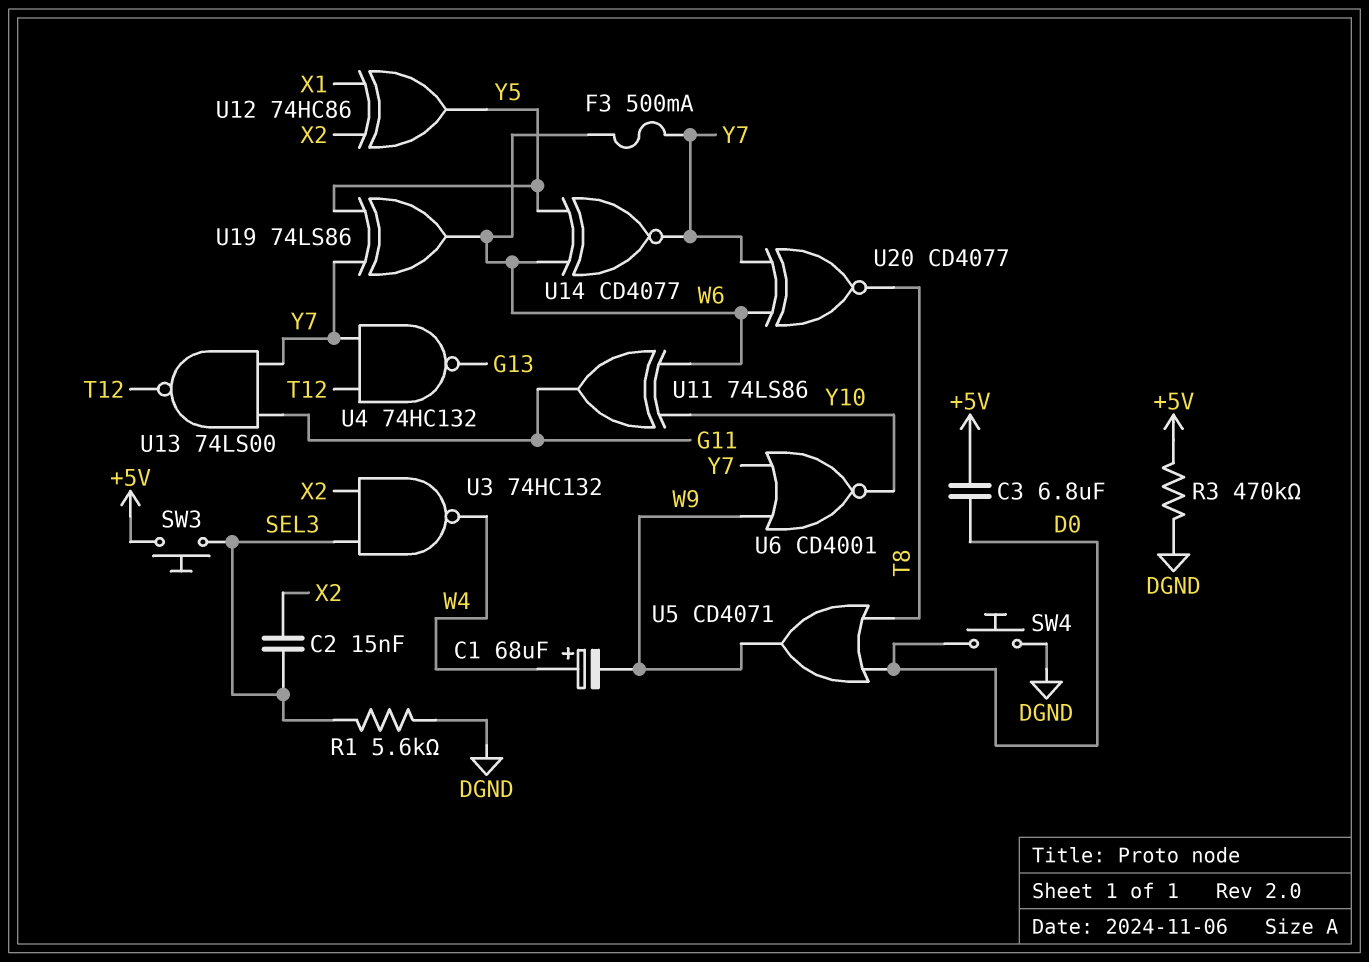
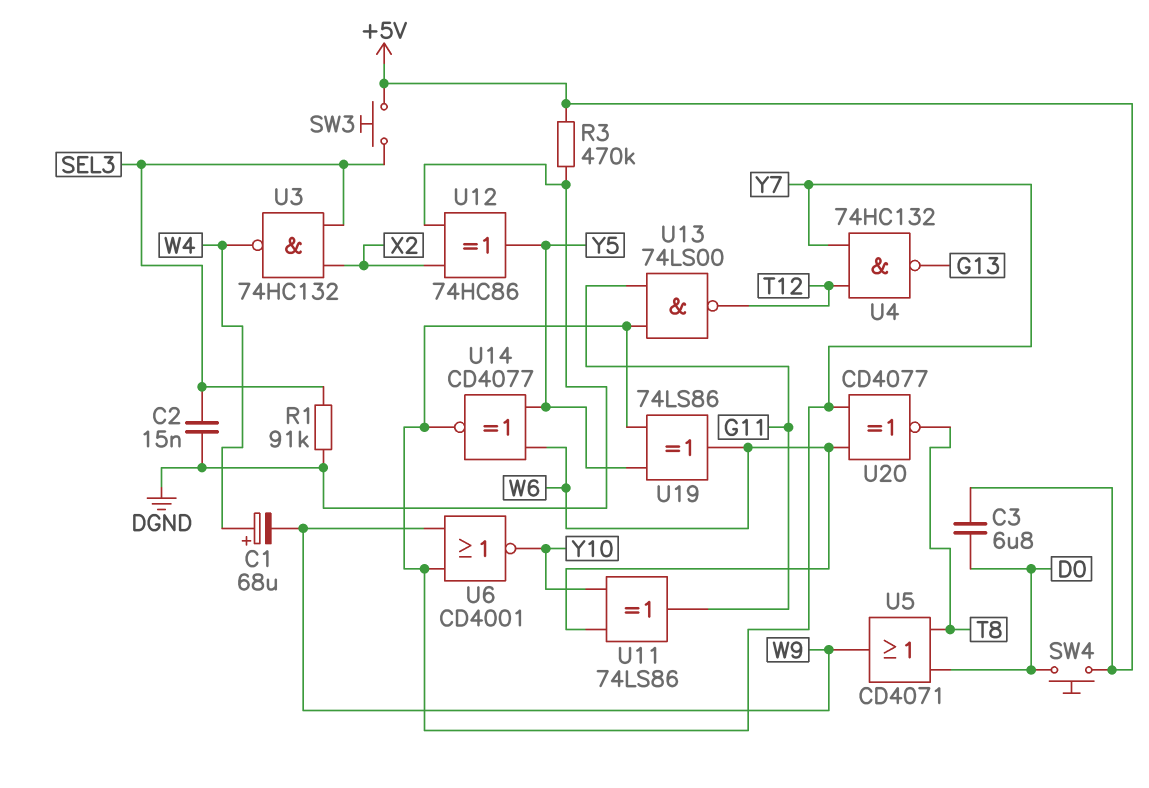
C2: 15nF (SEL3, X2) -> 15nF (DGND, SEL3)
F3: 500mA (W6, Y7) -> none
R1: 5.6k (DGND, SEL3) -> 91k (DGND, SEL3)
SW4: button (D0, DGND) -> button (+5V, D0)
U12: XOR 74HC86 (in X1, in X2, out Y5) -> XOR 74HC86 (in DGND, in X2, out Y5)

